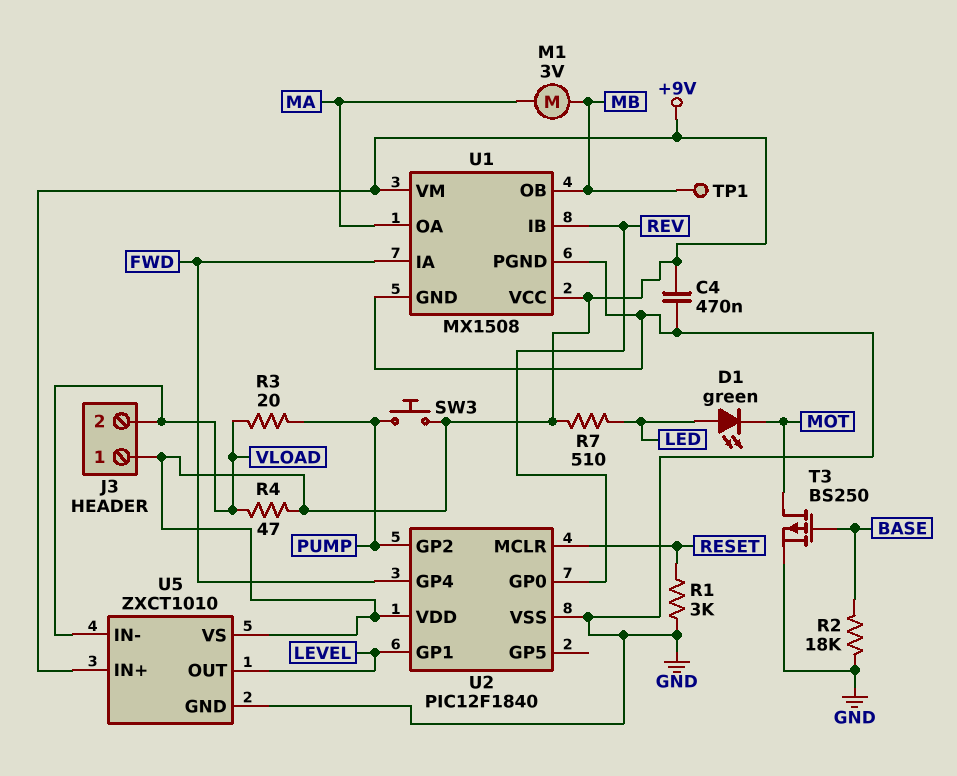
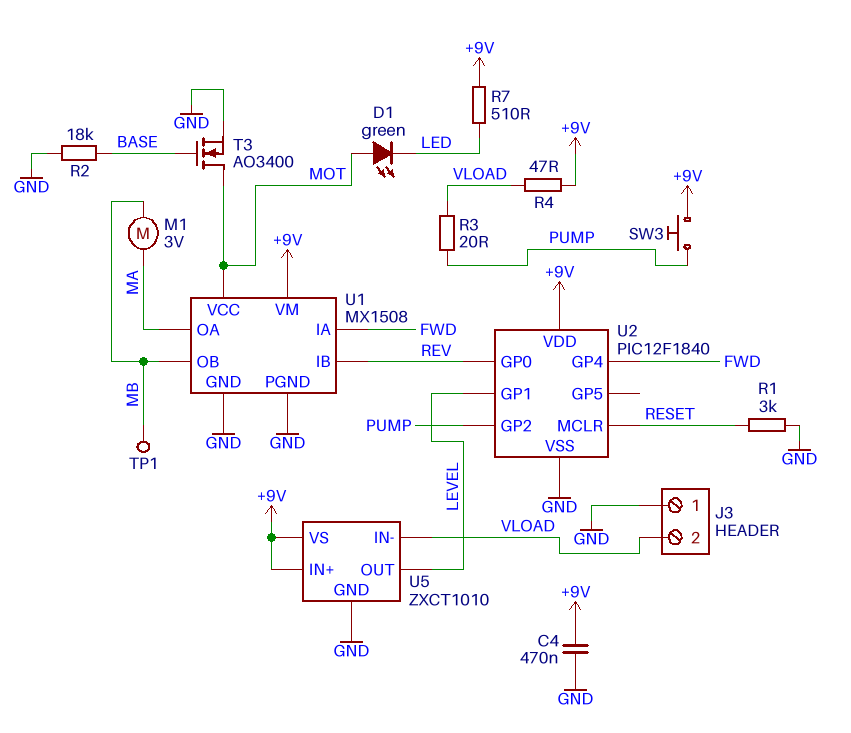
D1: LED green (A LED, K MOT) -> LED green (A MOT, K LED)
J3 pin 1: +9V -> GND
T3: PMOS BS250 (G BASE, D MOT, S GND) -> NMOS AO3400 (G BASE, D MOT, S GND)
U1 pin VCC: +9V -> MOT

